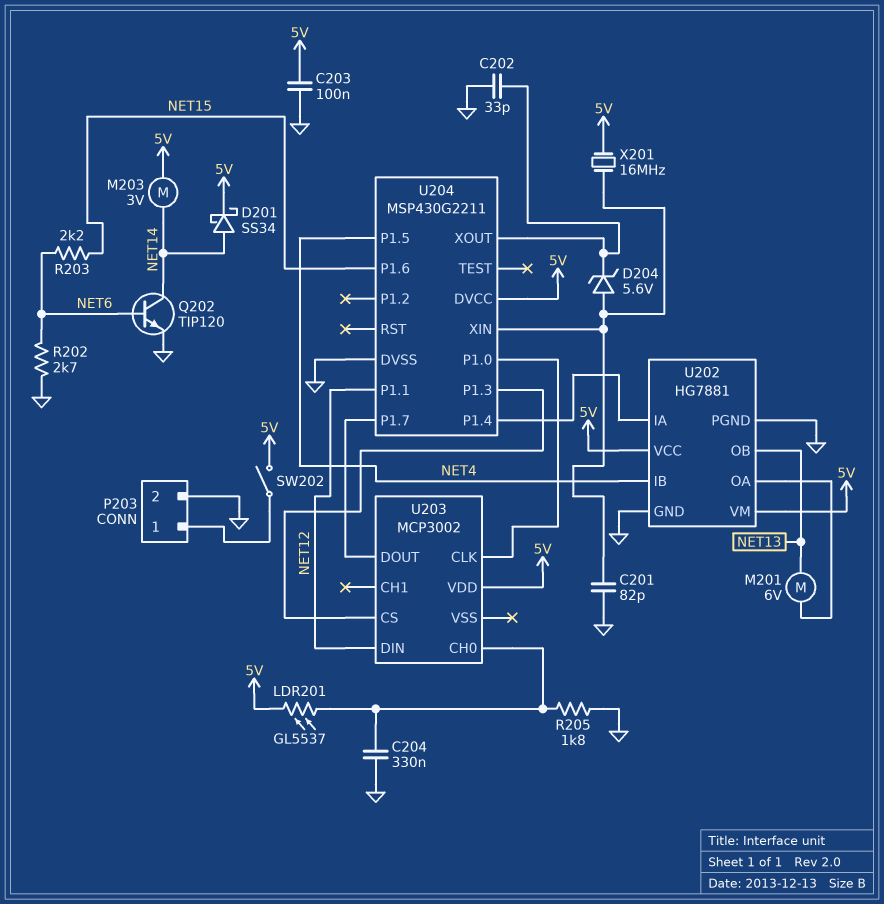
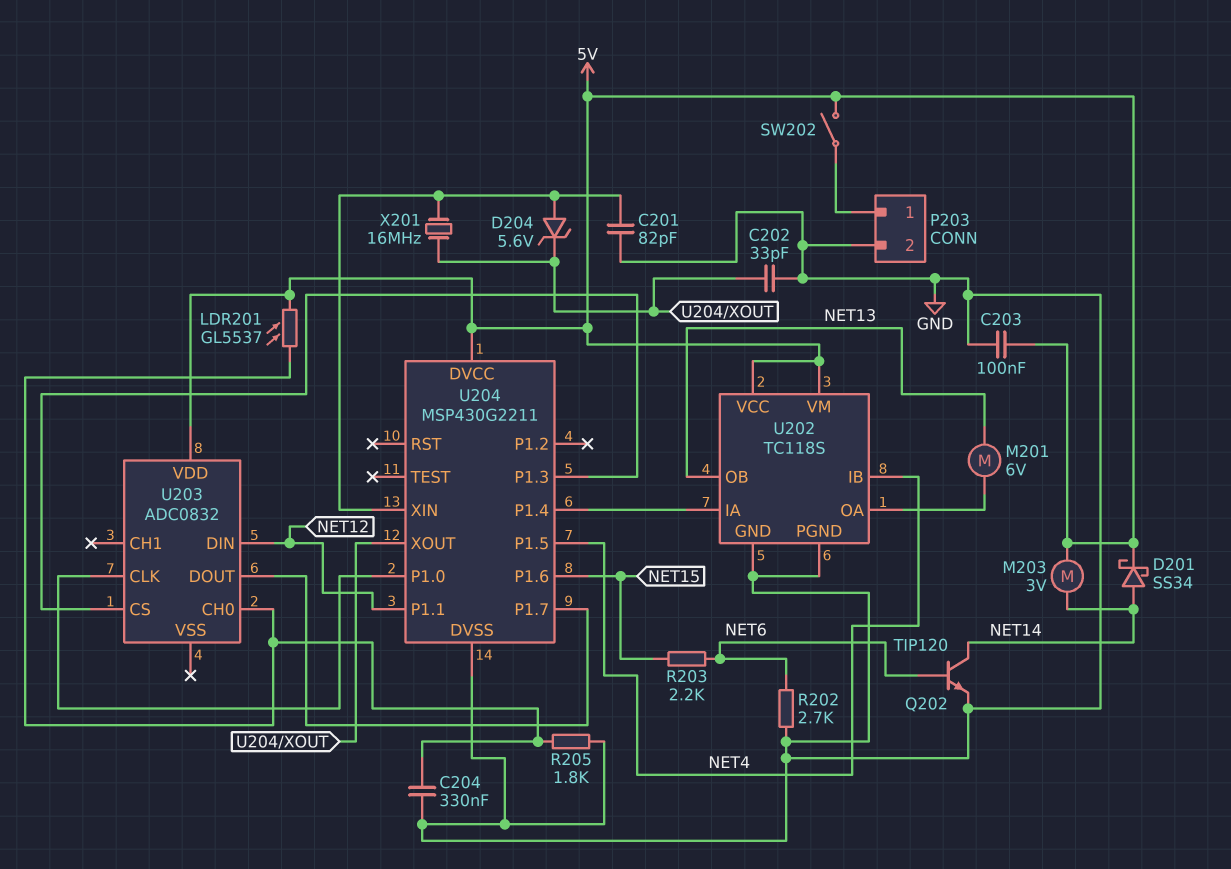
U202: HG7881 -> TC118S
U203: MCP3002 -> ADC0832
X201: 16MHz (5V, U204/XIN) -> 16MHz (U204/XIN, U204/XOUT)

